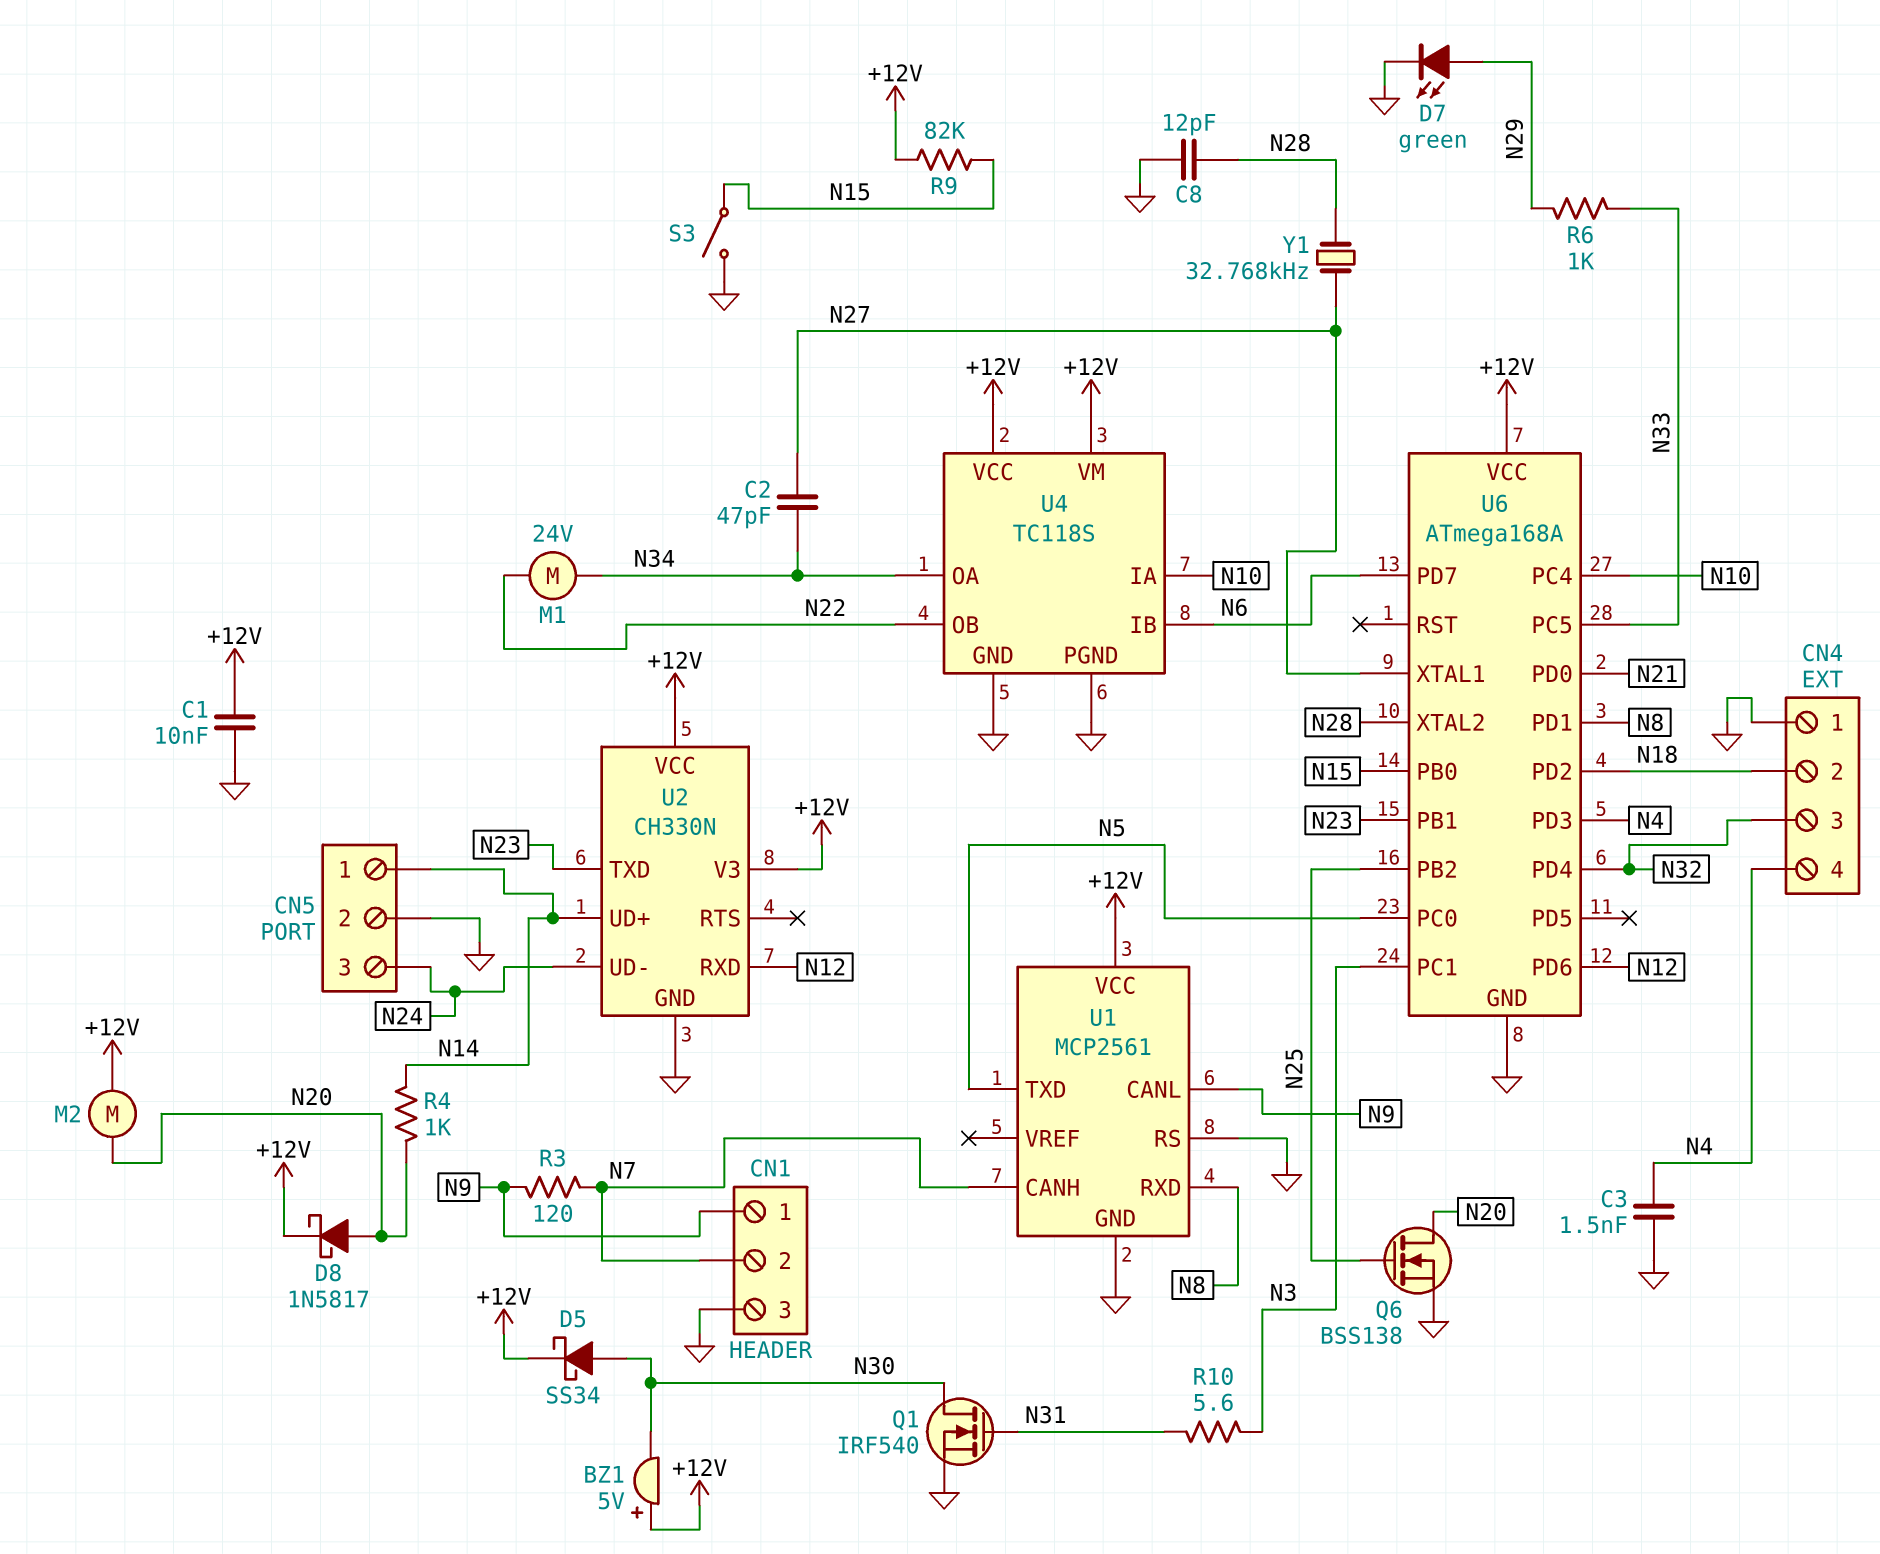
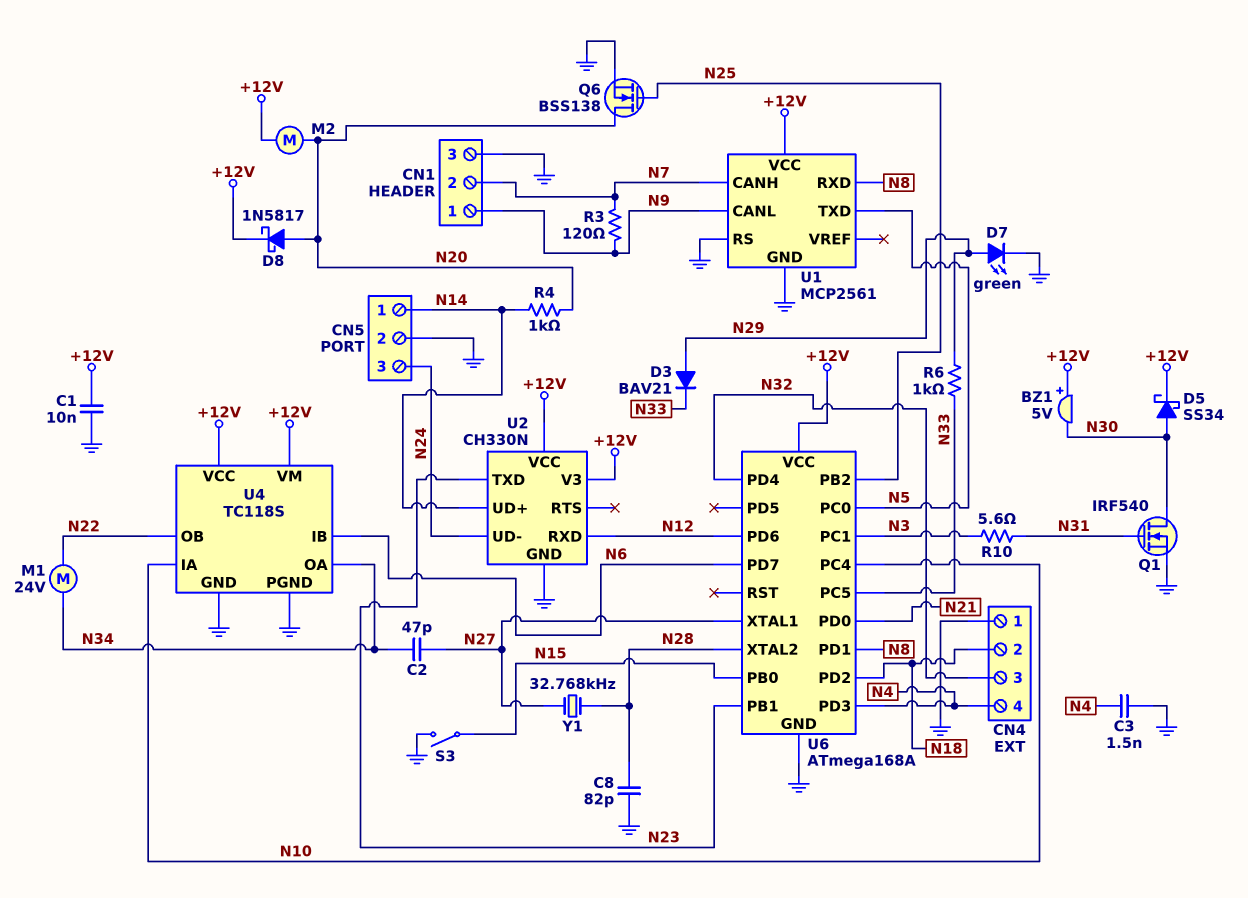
C8: 12pF (GND, N28) -> 82pF (GND, N28)
D3: none -> diode BAV21 (A N29, K N33)
R9: 82k (+12V, N15) -> none

